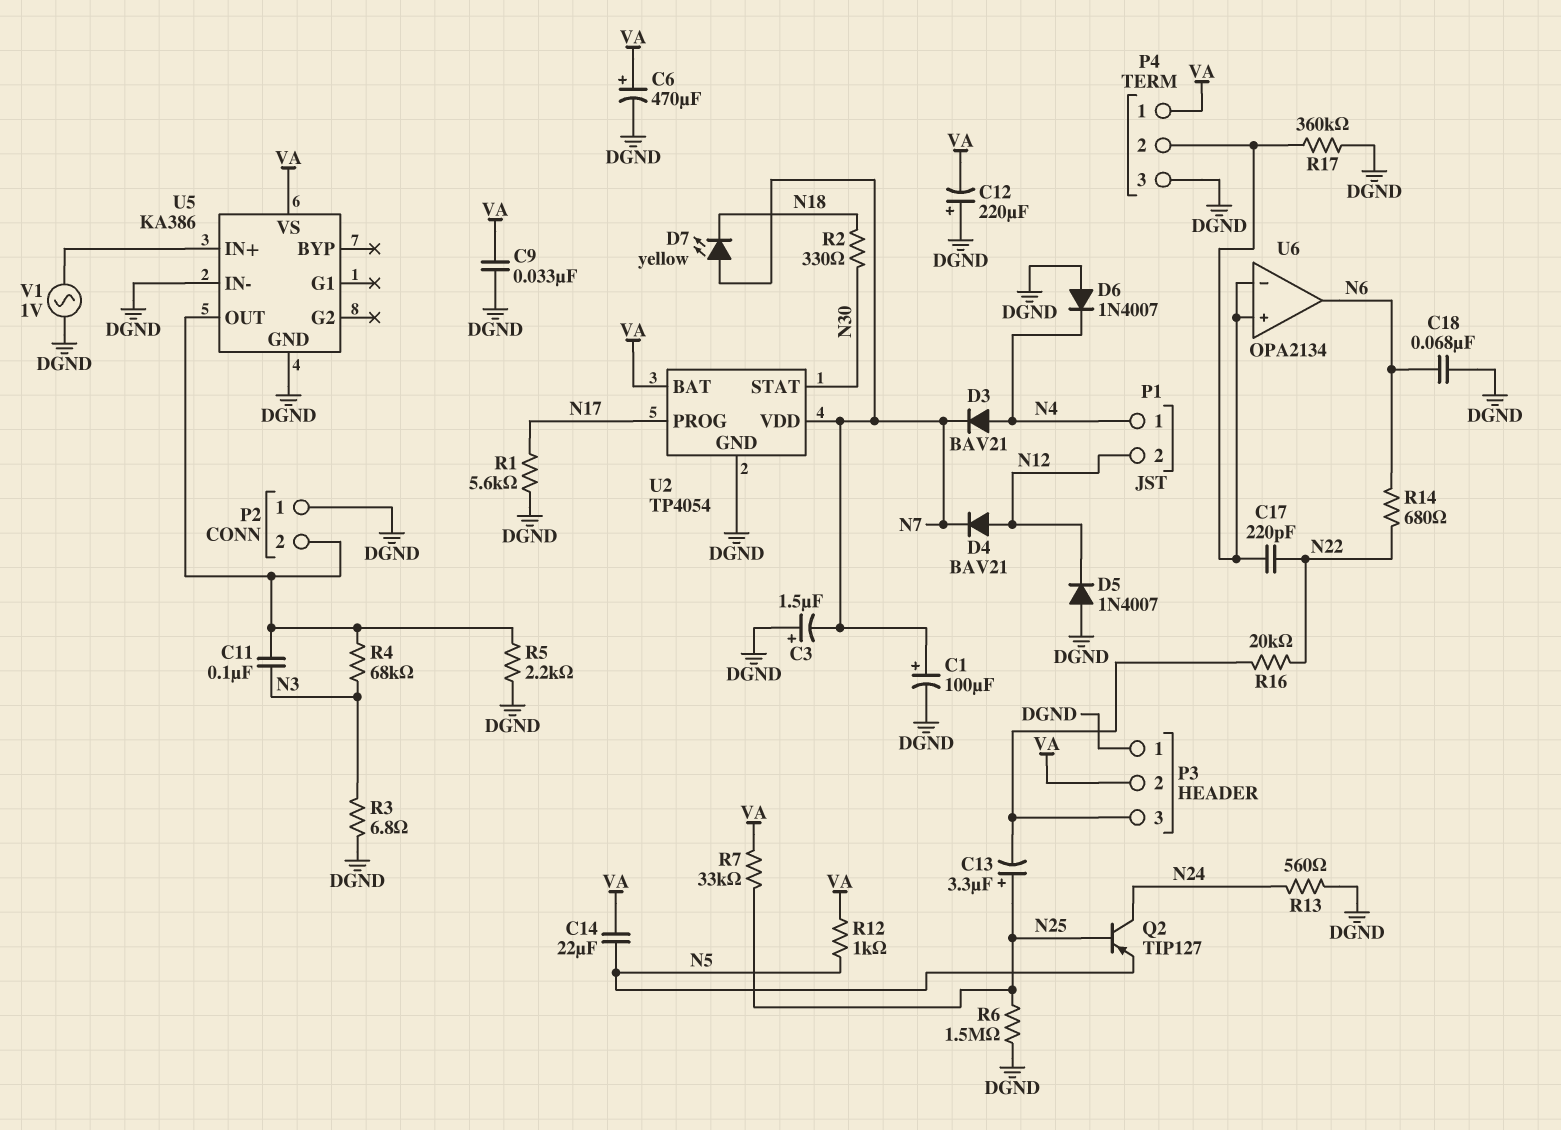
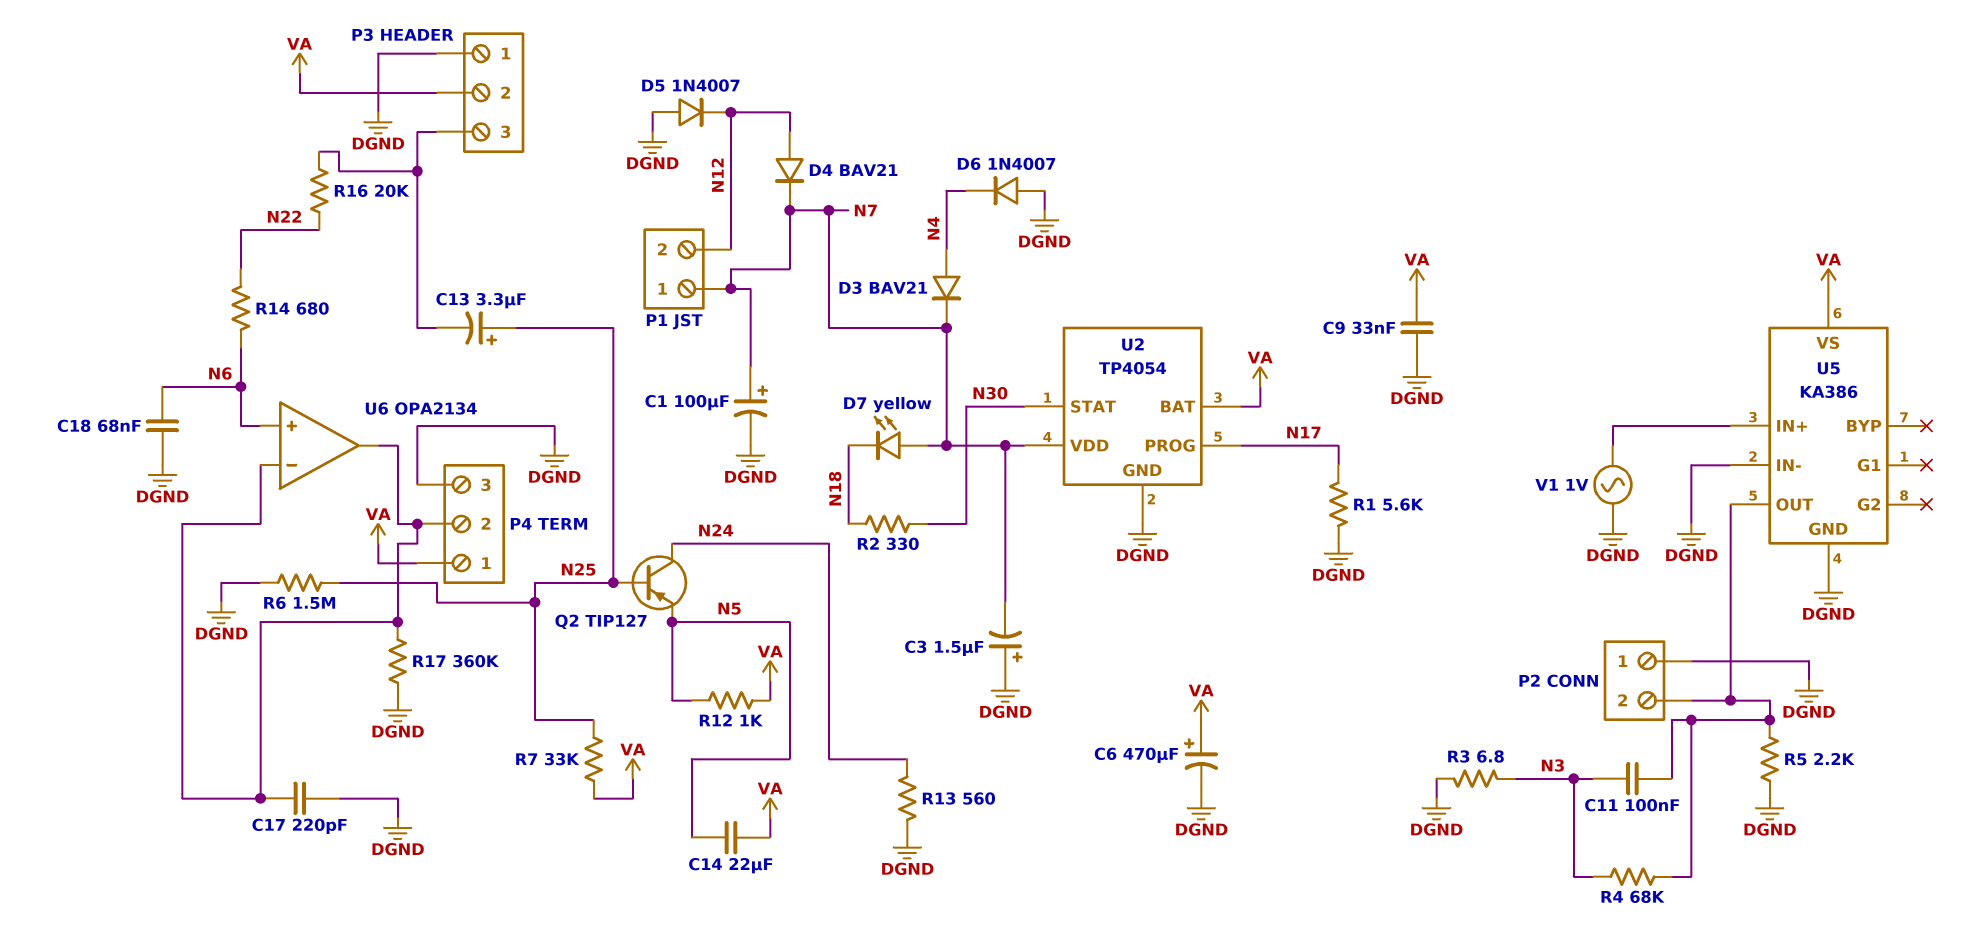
C12: 220uF (plus DGND, minus VA) -> none
C17: 220pF (N22, P4/2) -> 220pF (DGND, P4/2)
P1 pin 1: N4 -> N7
U6 pin in+: P4/2 -> N6
U6 pin out: N6 -> P4/2

